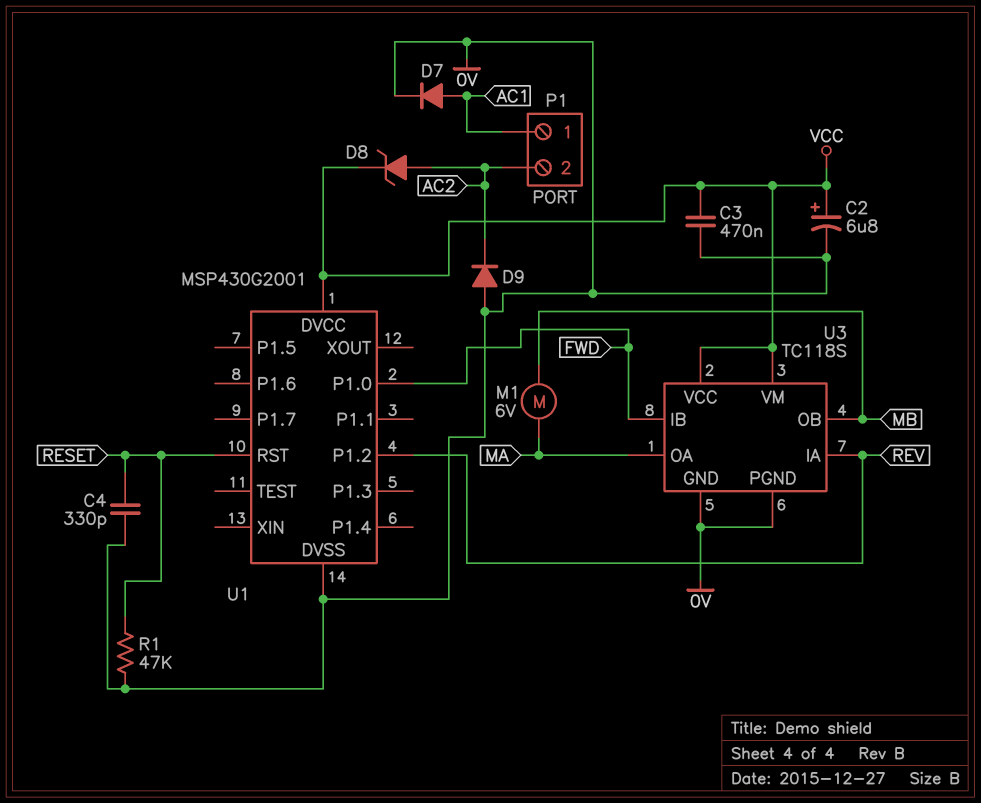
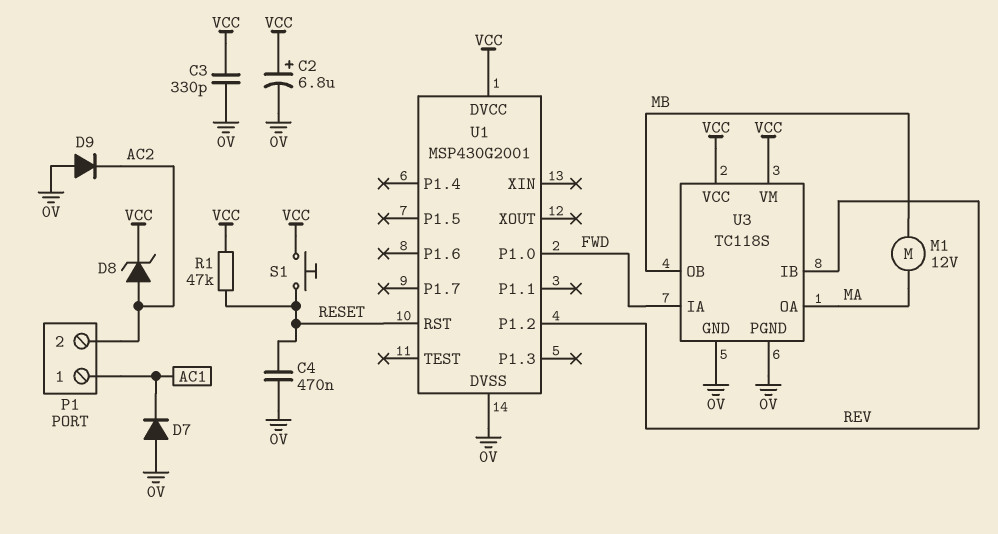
C3: 470nF (0V, VCC) -> 330pF (0V, VCC)
C4: 330pF (0V, RESET) -> 470nF (0V, RESET)
D7: diode (A AC1, K 0V) -> diode (A 0V, K AC1)
M1: motor 6V (MA, MB) -> motor 12V (MA, MB)
R1: 47k (0V, RESET) -> 47k (RESET, VCC)
S1: none -> button (RESET, VCC)
U3 pin IA: REV -> FWD
U3 pin IB: FWD -> REV

